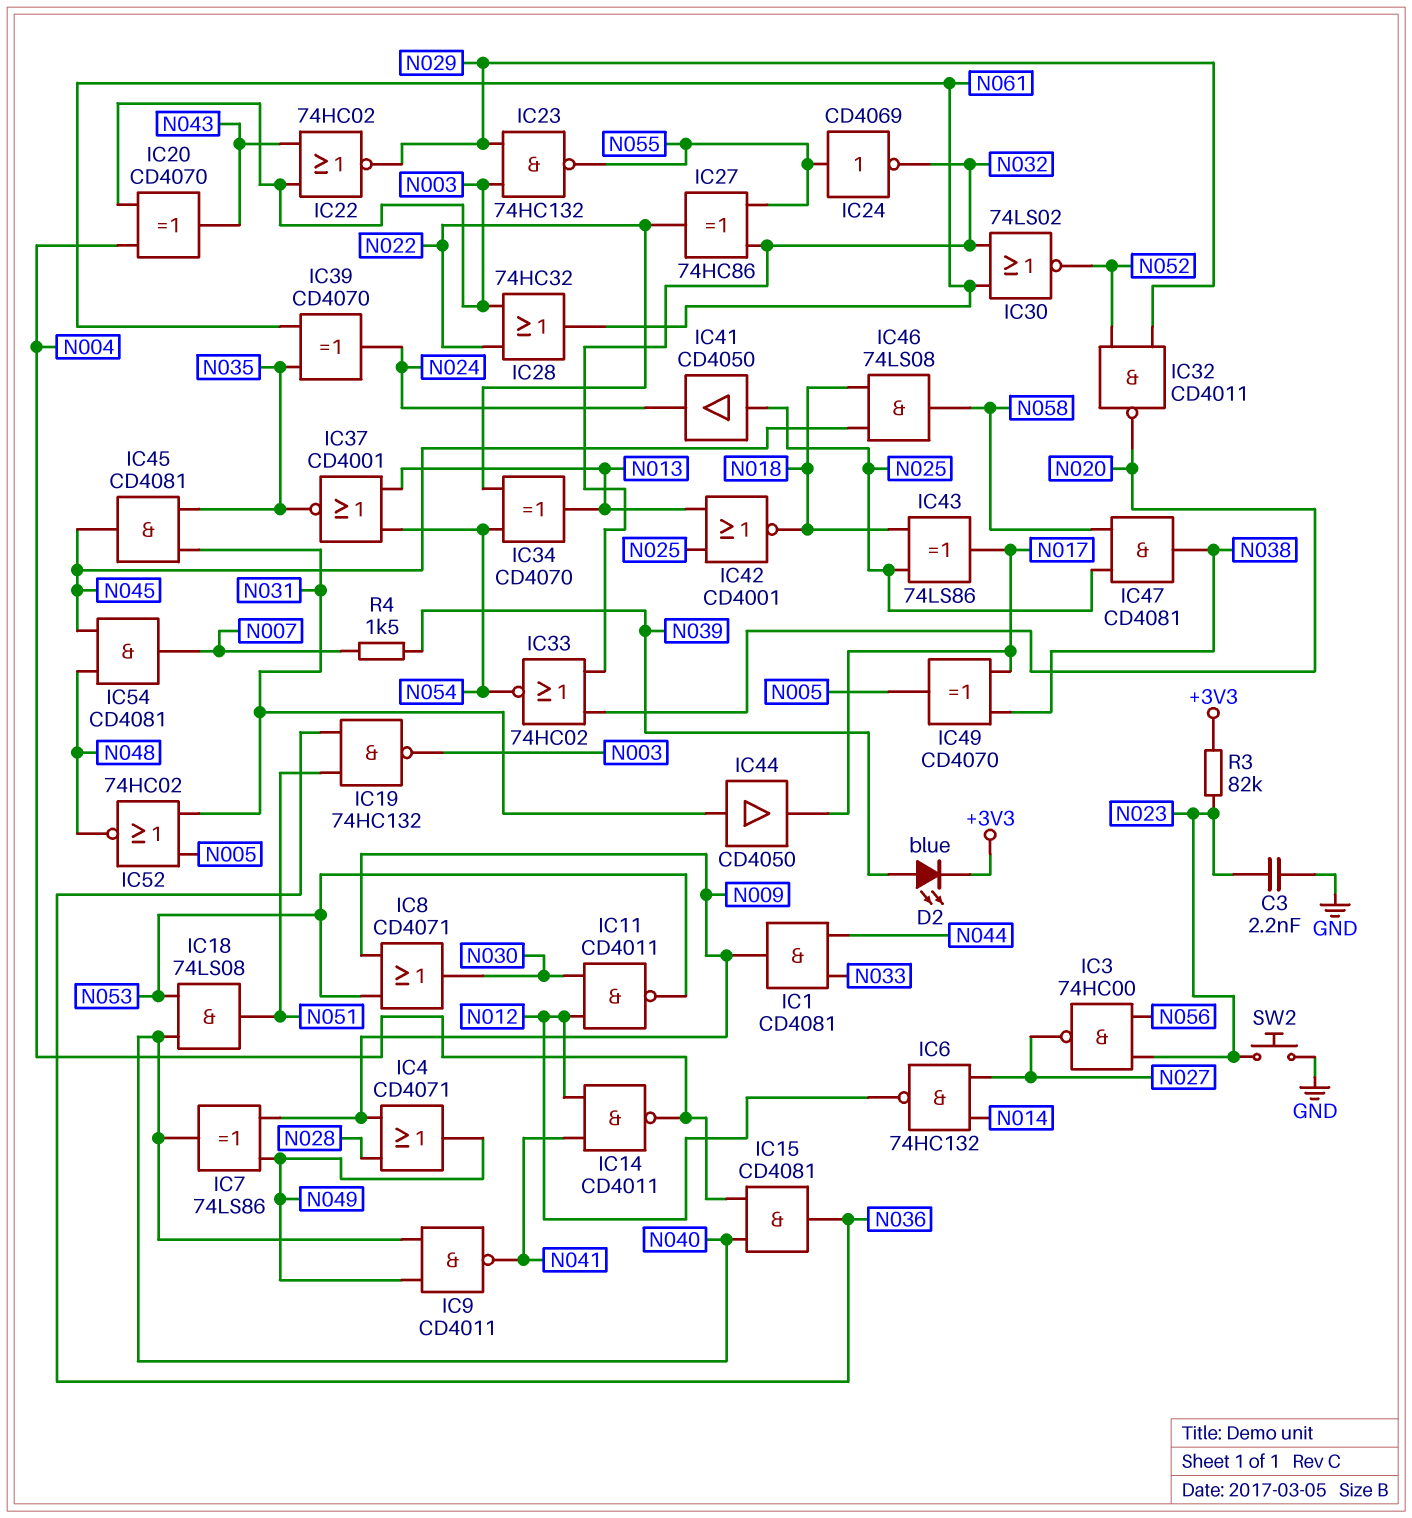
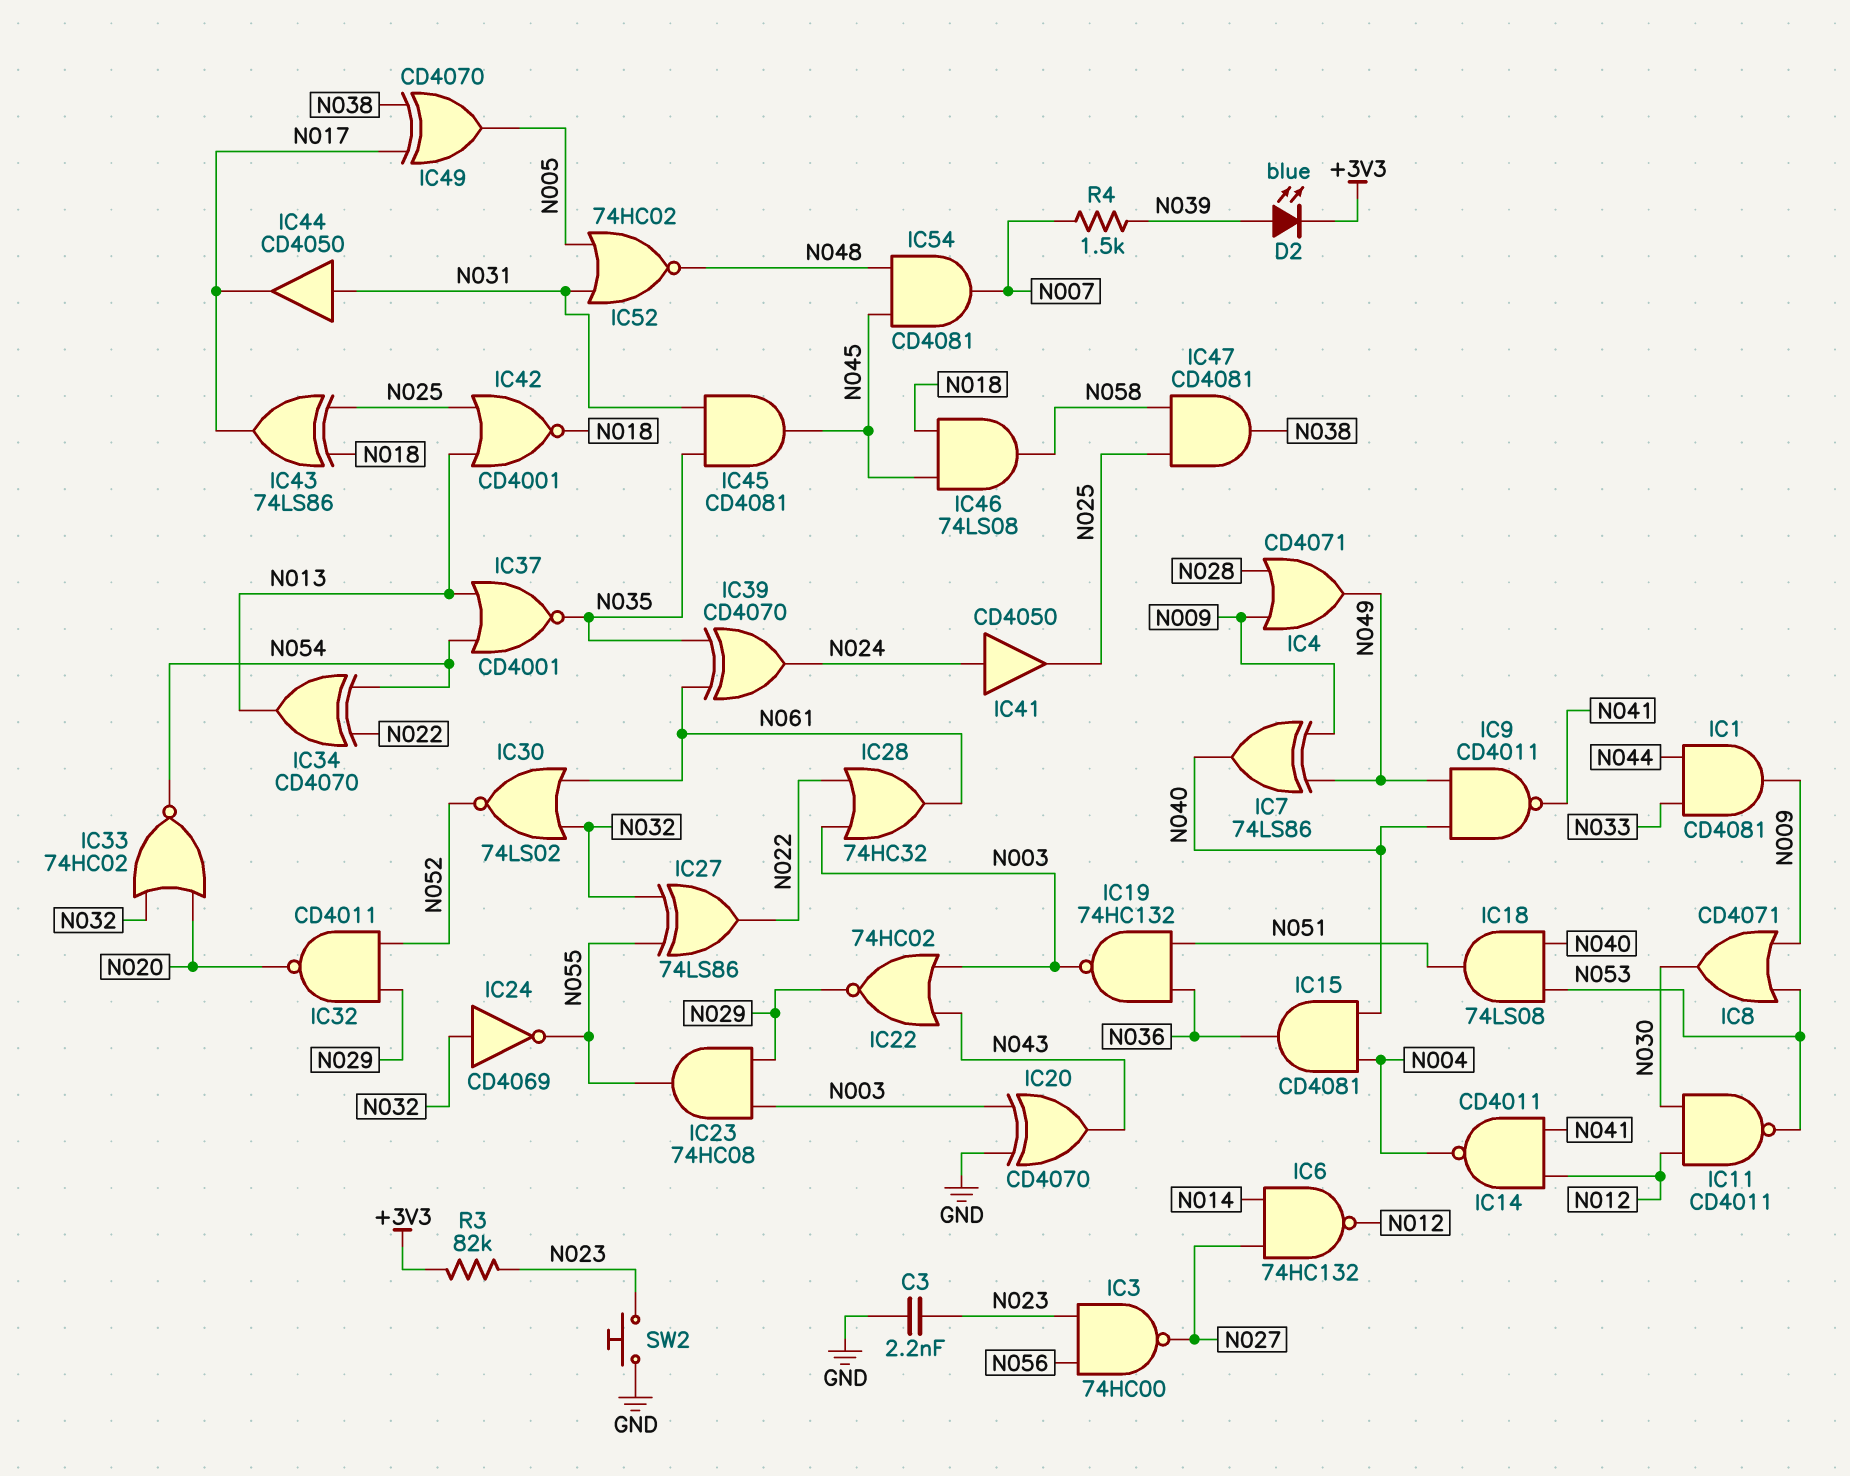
IC20: XOR CD4070 (in N003, in N004, out N043) -> XOR CD4070 (in GND, in N003, out N043)
IC23: NAND 74HC132 (in N003, in N029, out N055) -> AND 74HC08 (in N003, in N029, out N055)
IC24: NOT CD4069 (in N055, out N032) -> NOT CD4069 (in N032, out N055)
IC27: XOR 74HC86 (in N032, in N055, out N022) -> XOR 74LS86 (in N032, in N055, out N022)
IC41: buffer CD4050 (in N025, out N024) -> buffer CD4050 (in N024, out N025)

